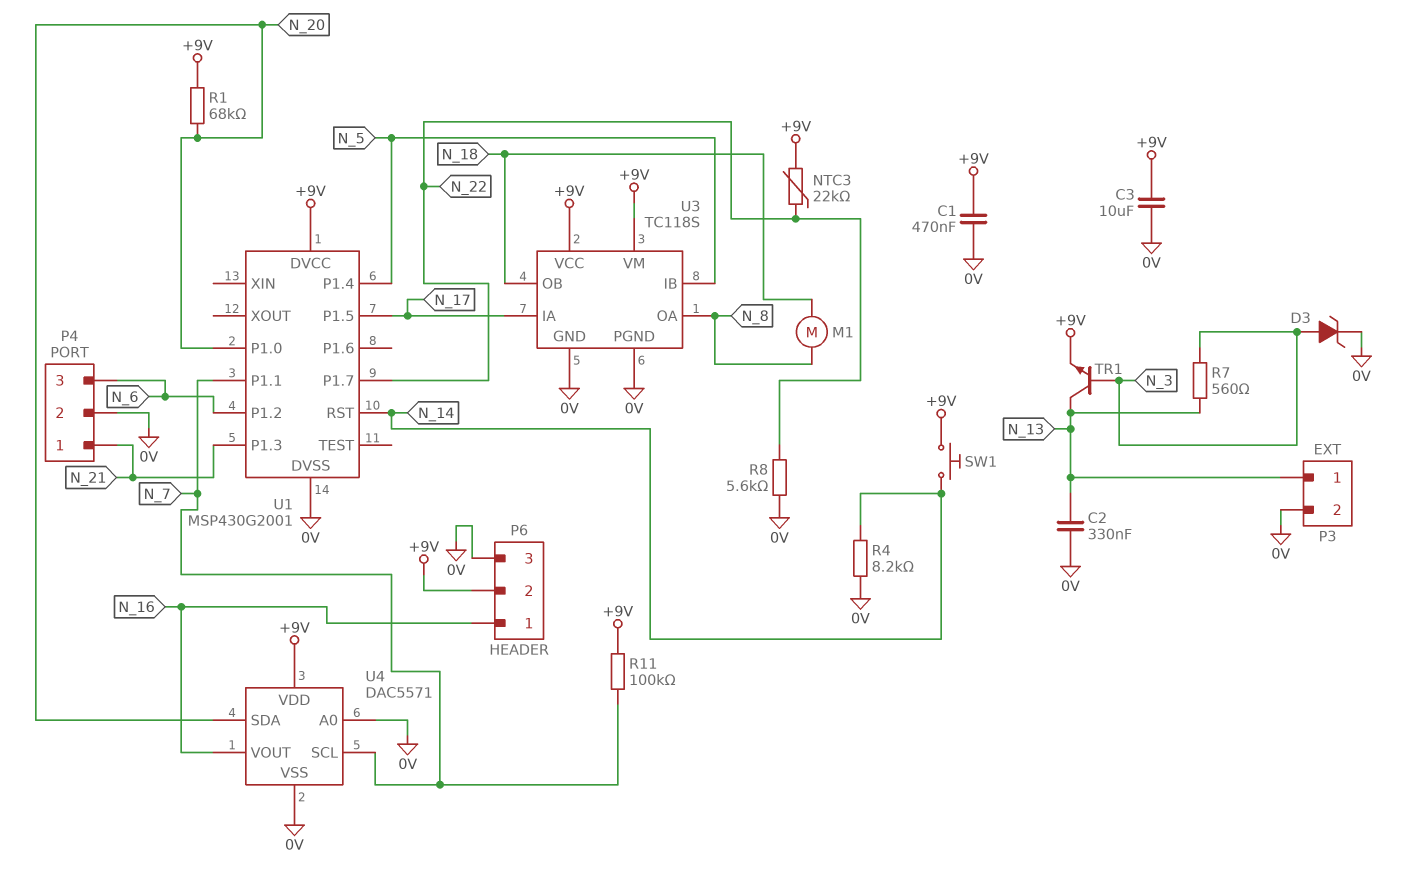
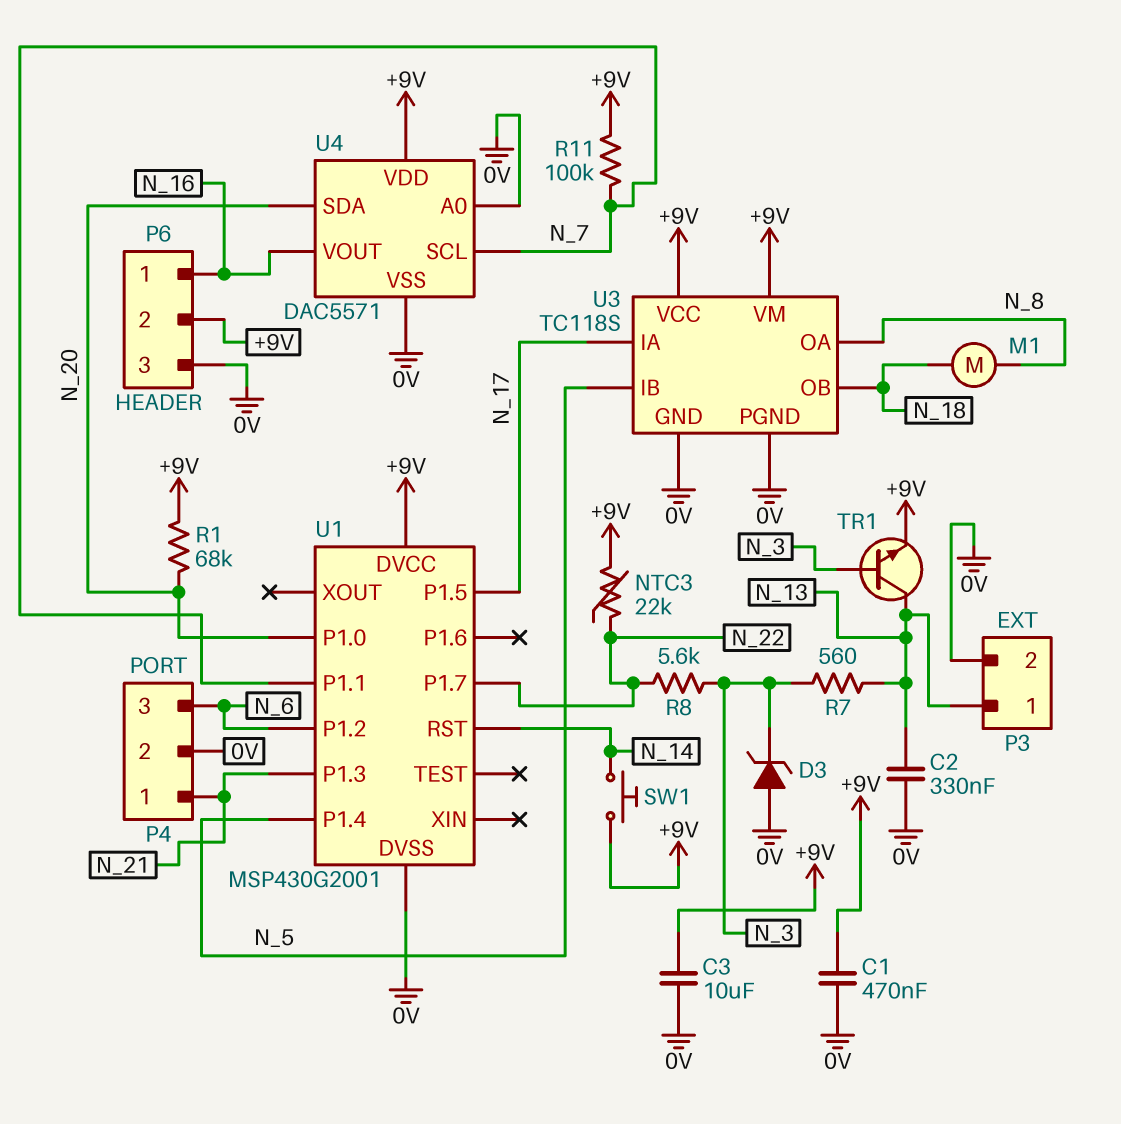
D3: zener (A N_3, K 0V) -> zener (A 0V, K N_3)
R4: 8.2k (0V, N_14) -> none
R8: 5.6k (0V, N_22) -> 5.6k (N_3, N_22)

